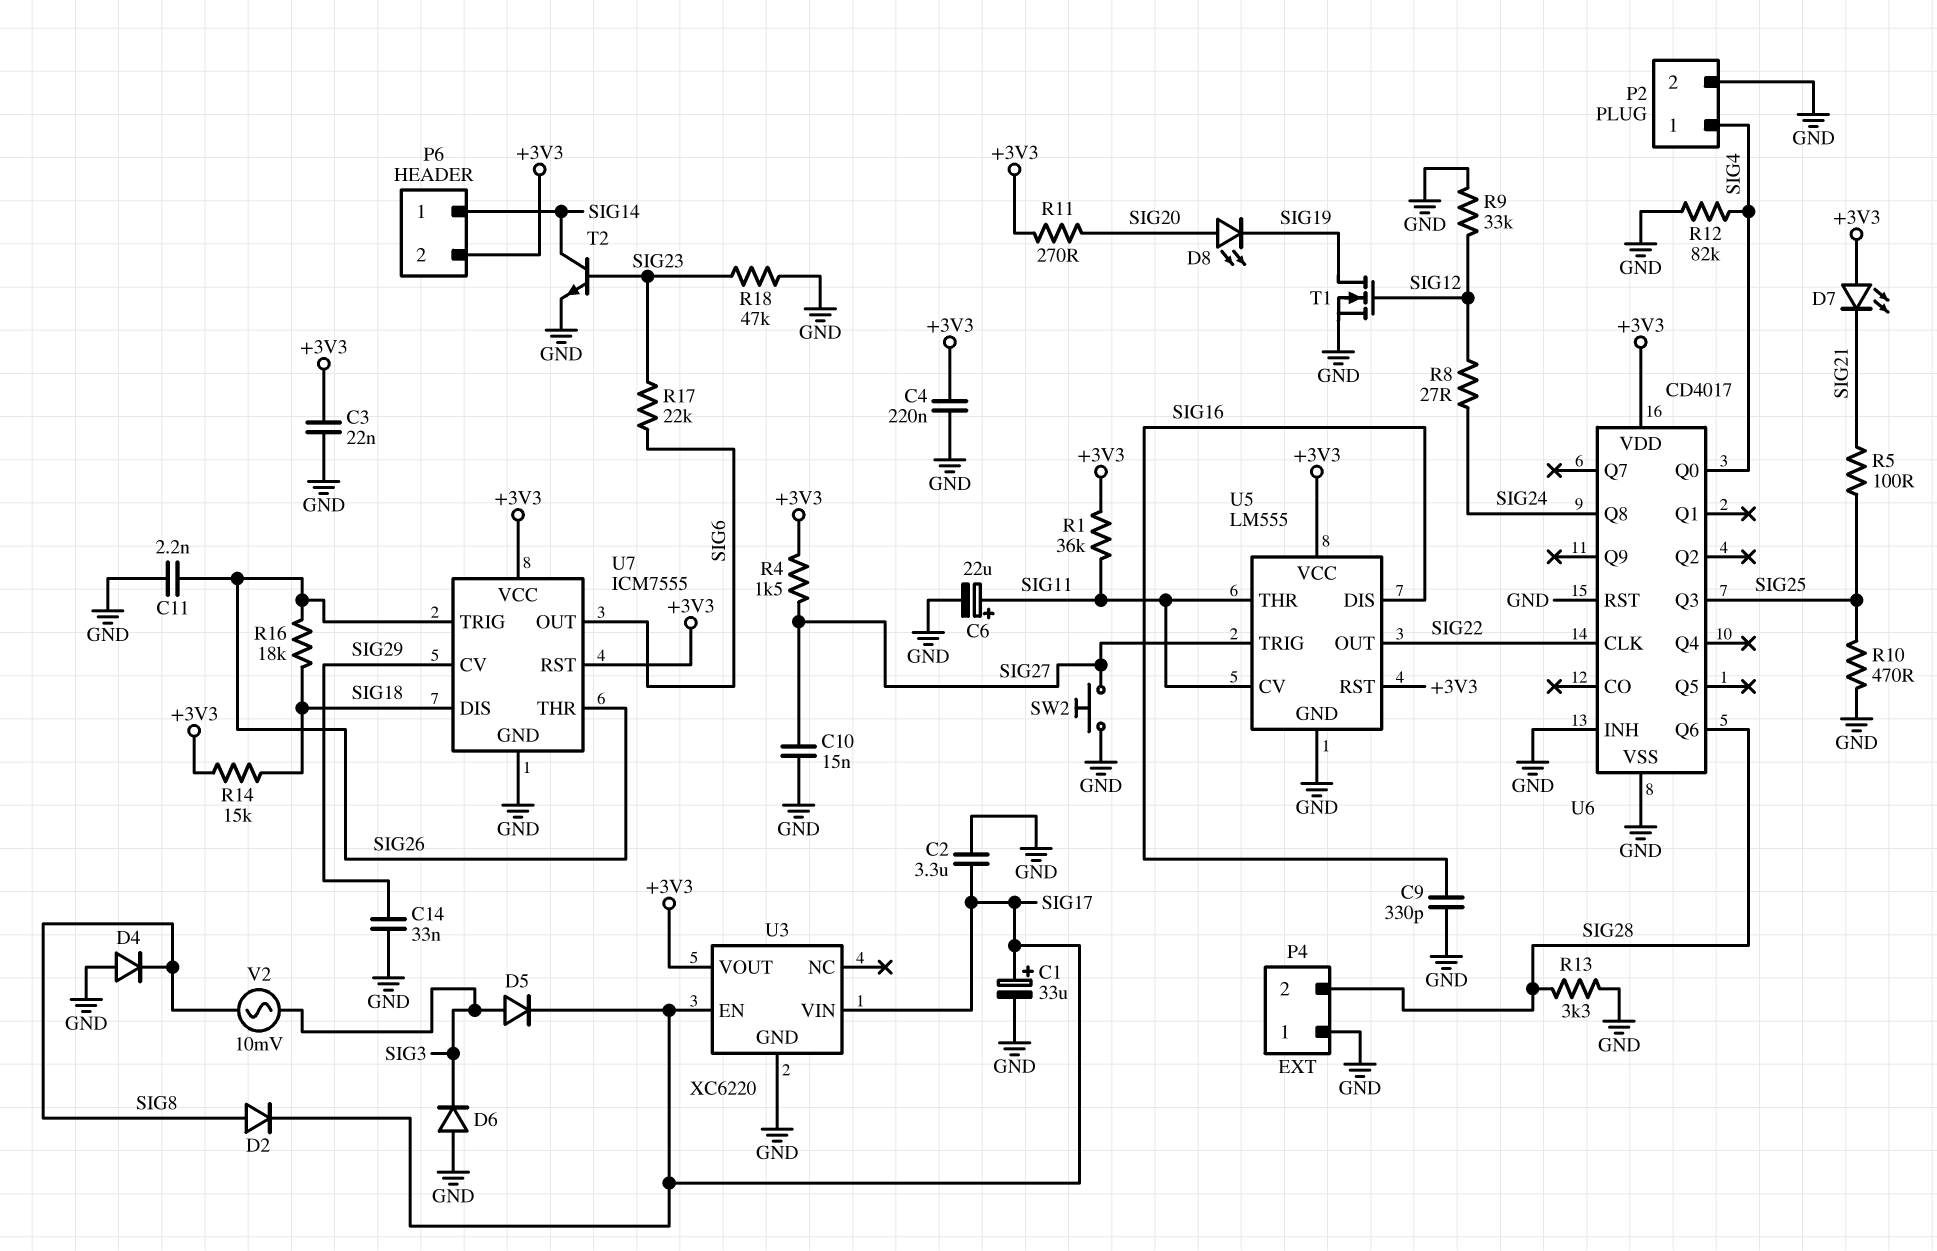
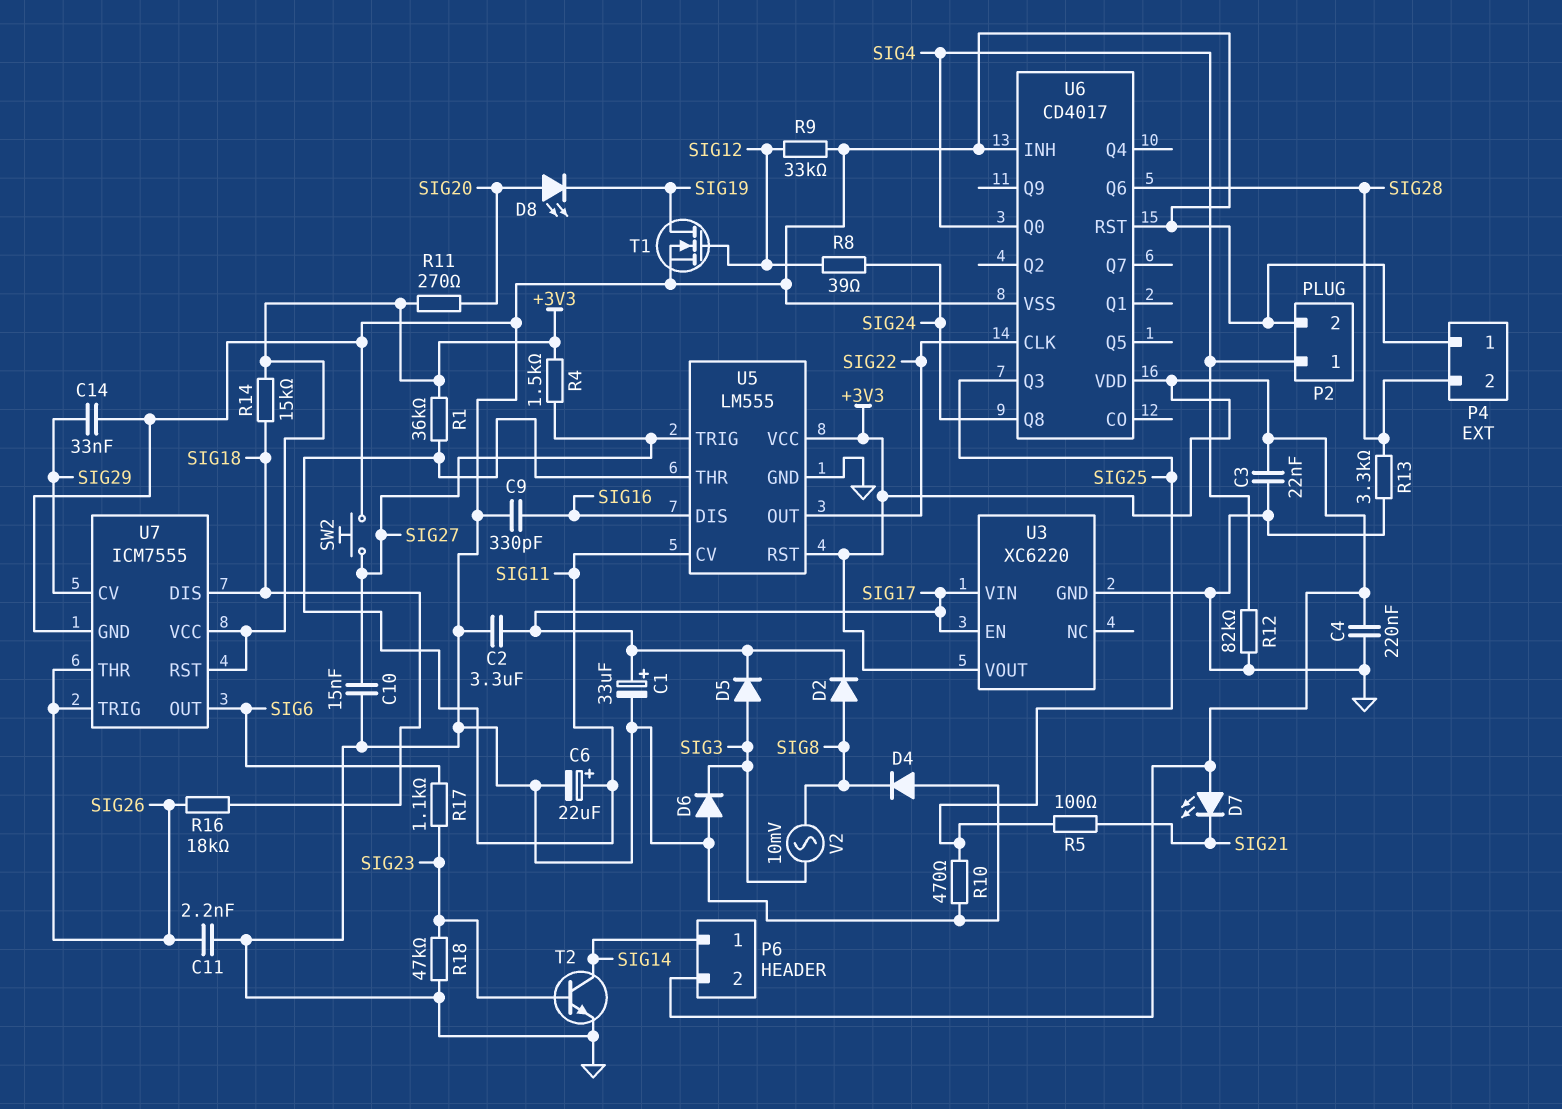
R8: 27 (SIG12, SIG24) -> 39 (SIG12, SIG24)
R17: 22k (SIG6, SIG23) -> 1.1k (SIG6, SIG23)

